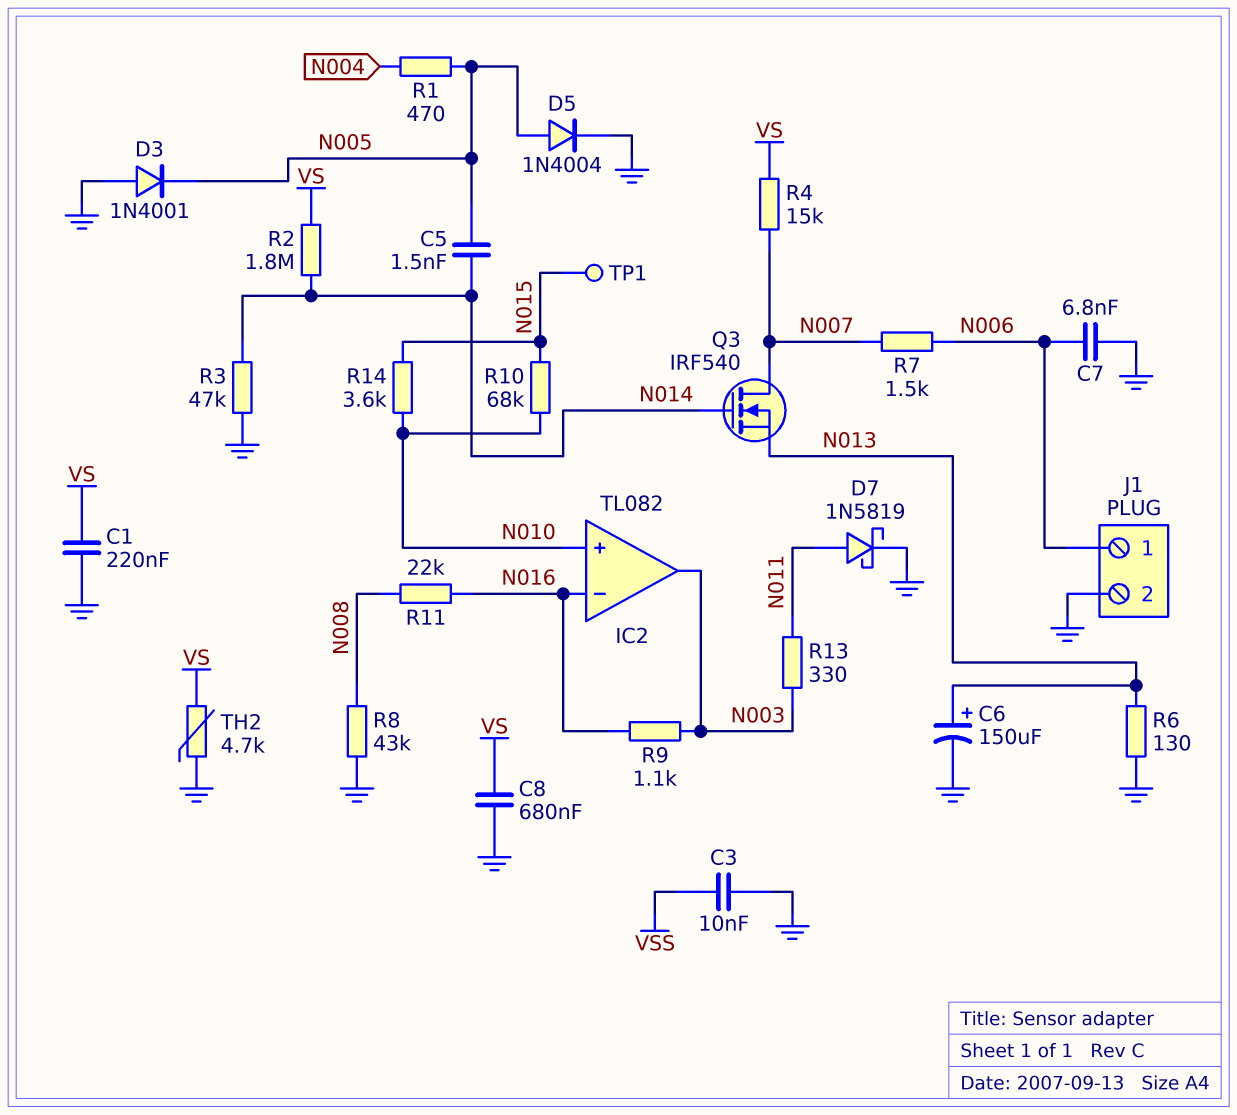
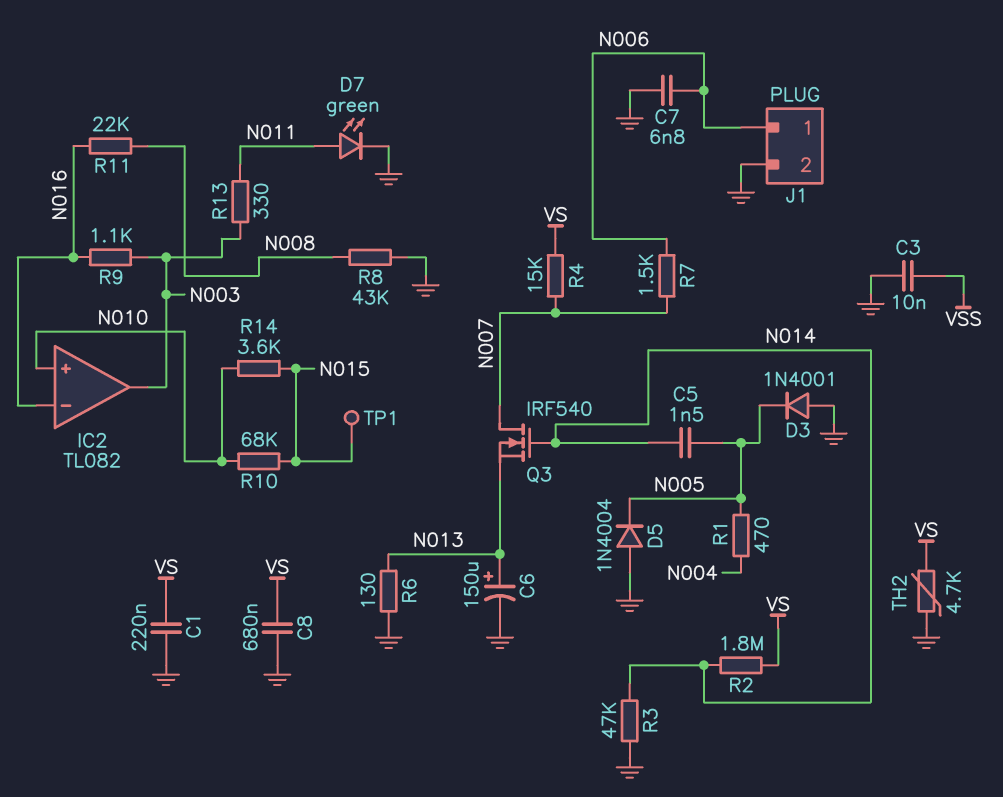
D5: diode 1N4004 (A N005, K GND) -> diode 1N4004 (A GND, K N005)
D7: schottky 1N5819 (A N011, K GND) -> LED green (A N011, K GND)

